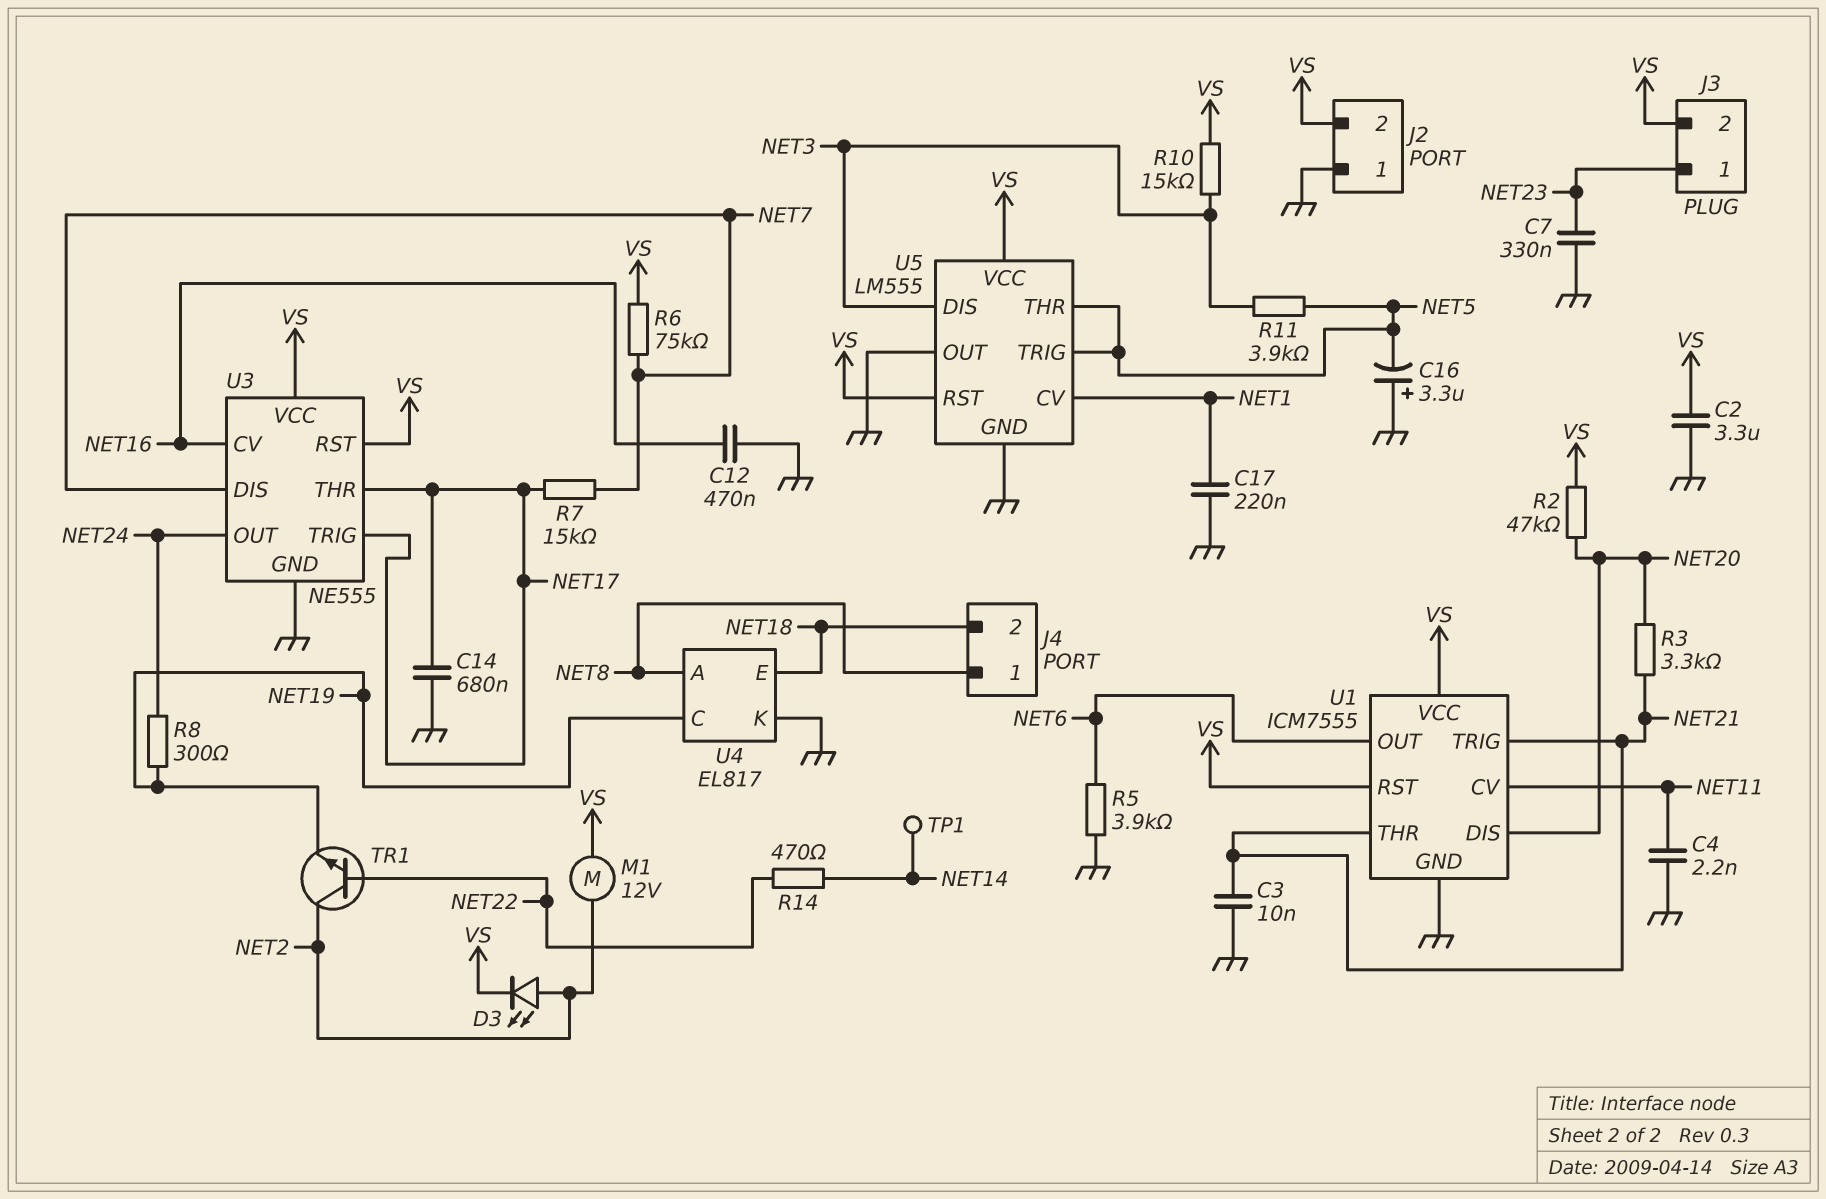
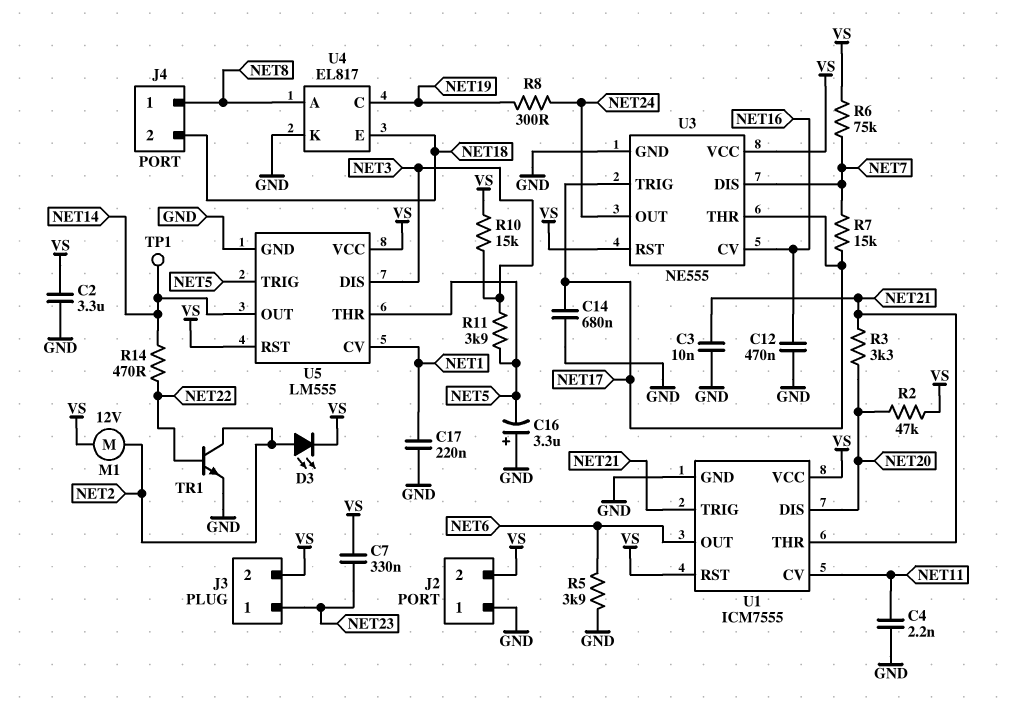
C7: 330nF (GND, NET23) -> 330nF (NET23, VS)
TR1: NPN (B NET22, C NET2, E NET19) -> NPN (B NET22, C NET2, E GND)
U5 pin OUT: GND -> NET14

